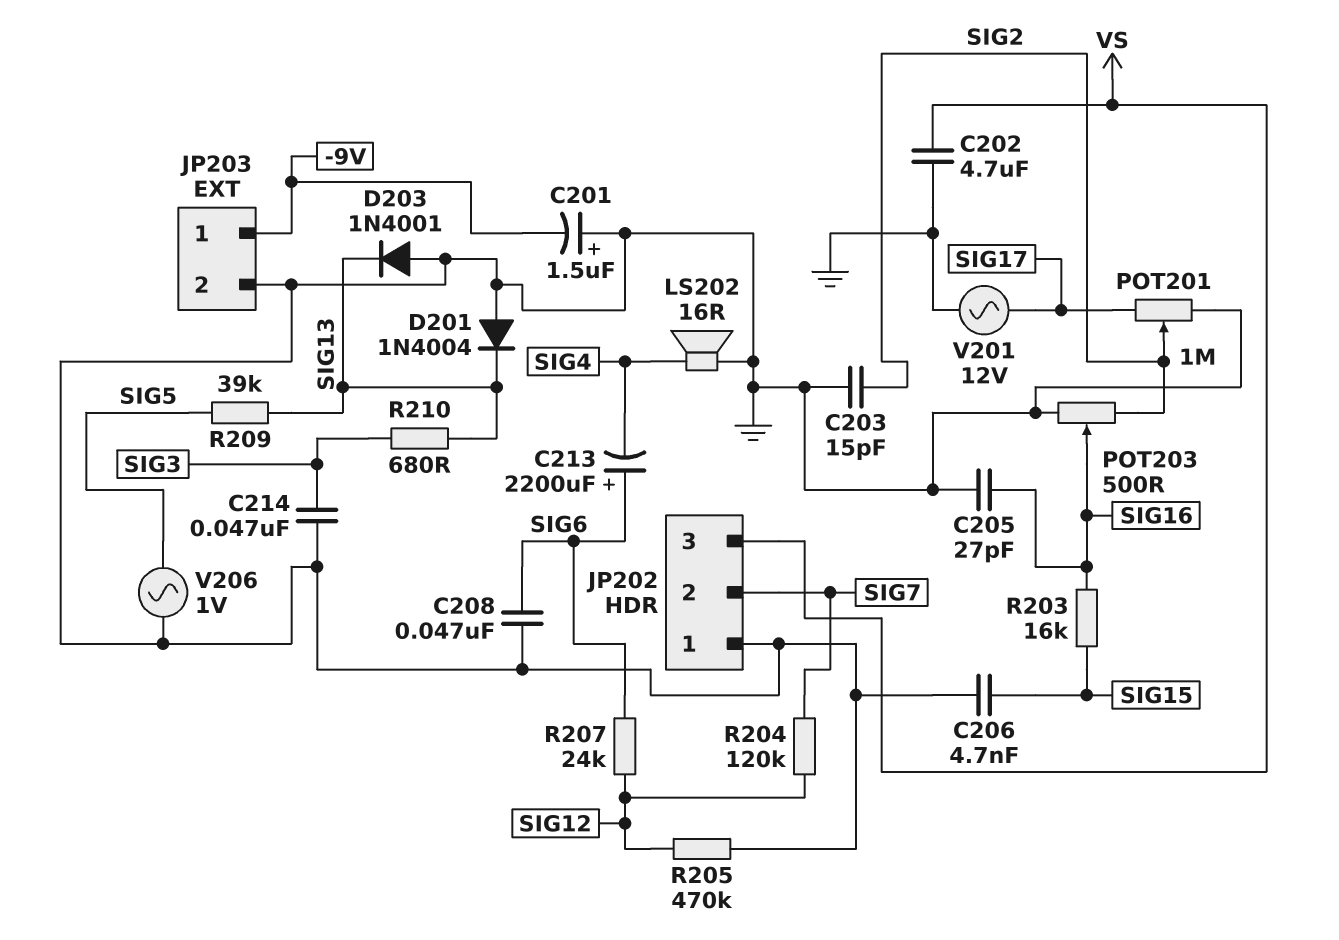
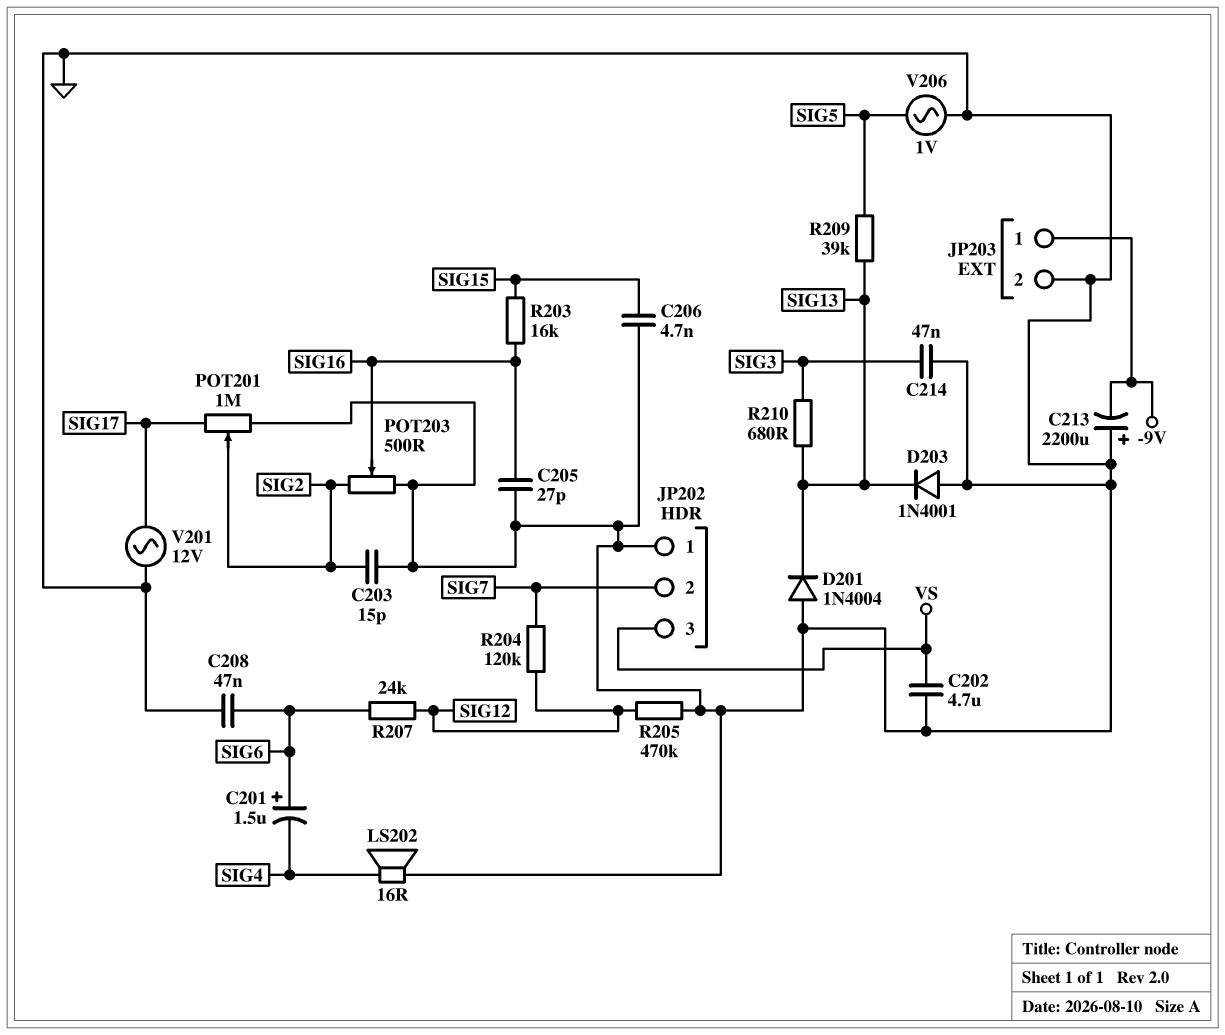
C201: 1.5uF (plus GND, minus -9V) -> 1.5uF (plus SIG6, minus SIG4)
C213: 2200uF (plus SIG6, minus SIG4) -> 2200uF (plus GND, minus -9V)

